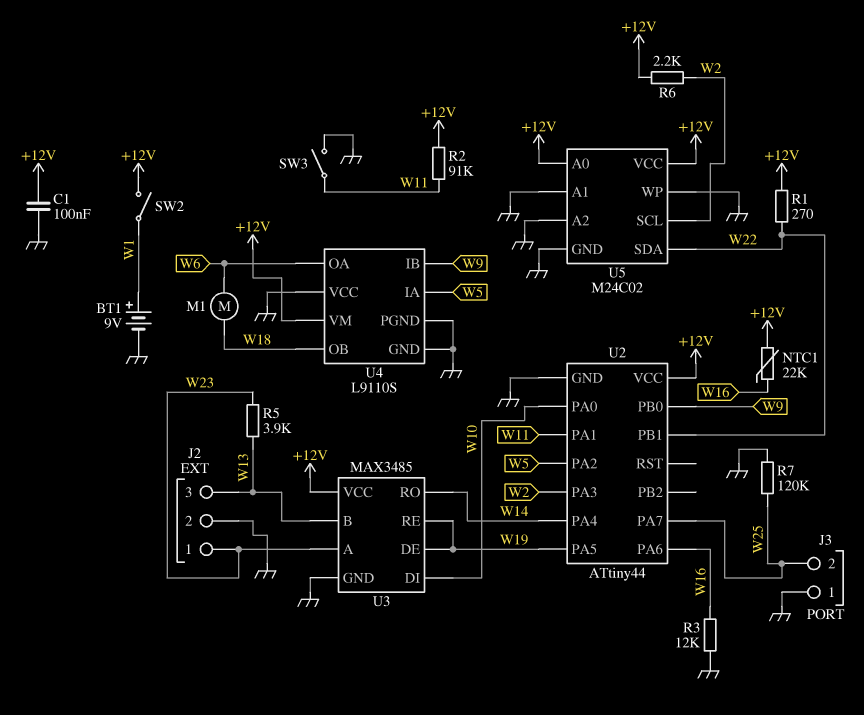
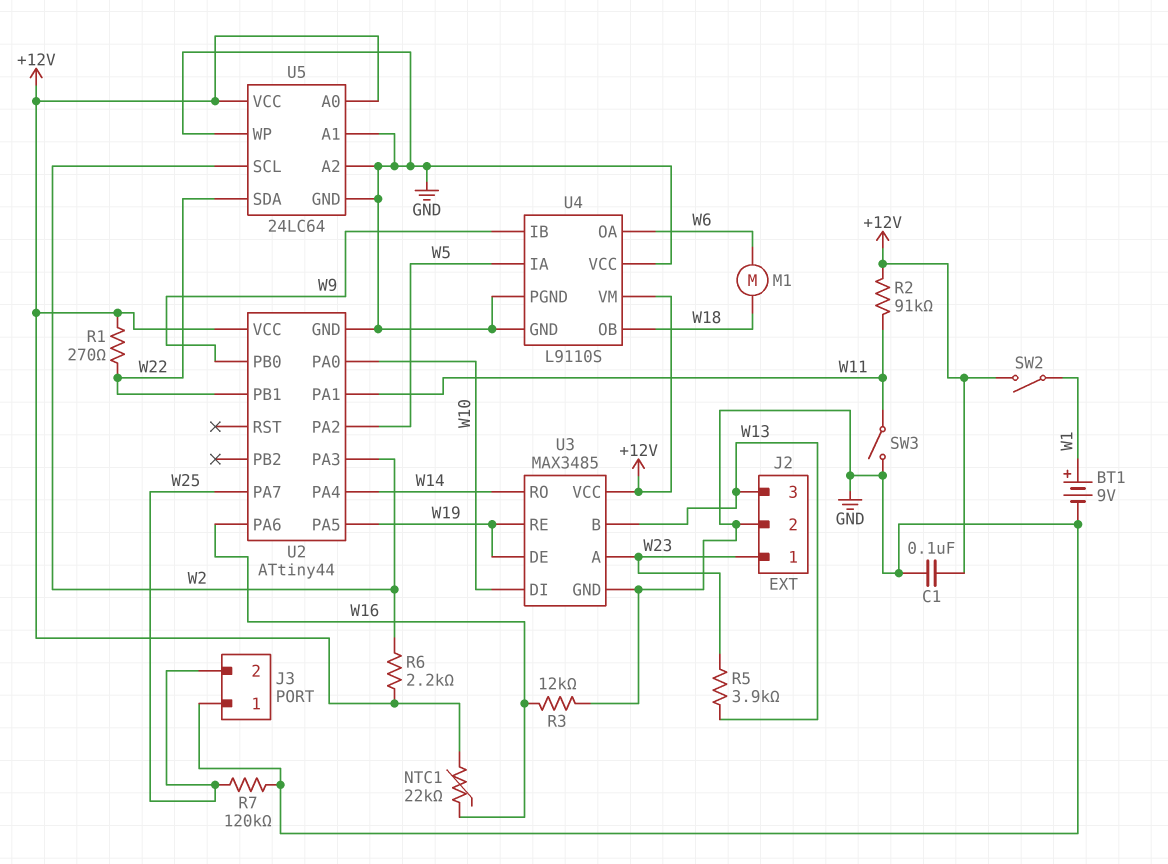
U5: M24C02 -> 24LC64

